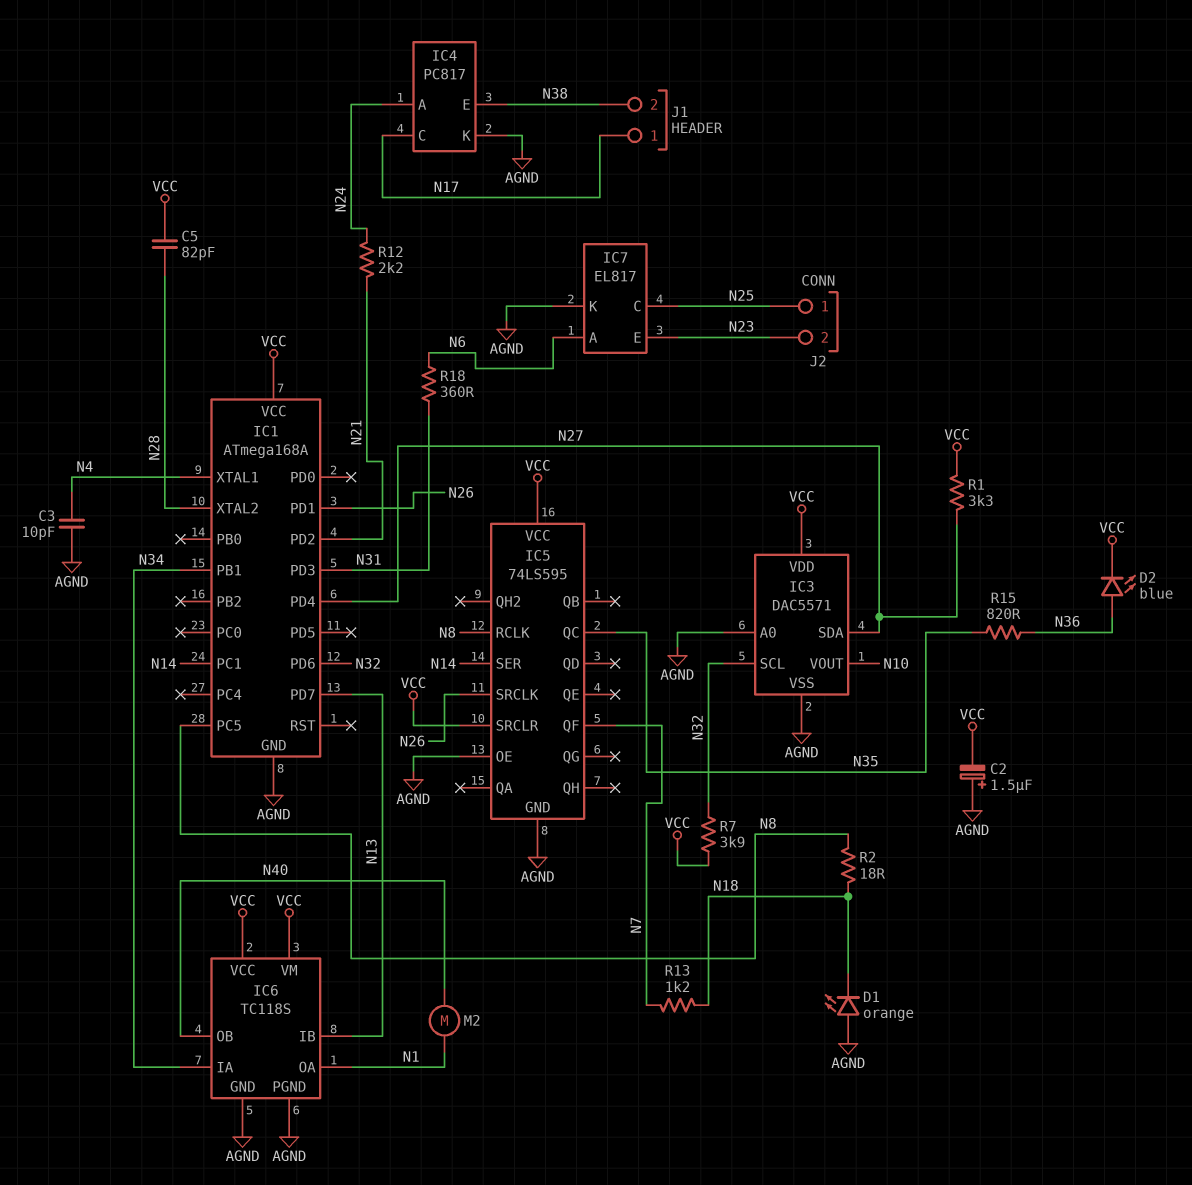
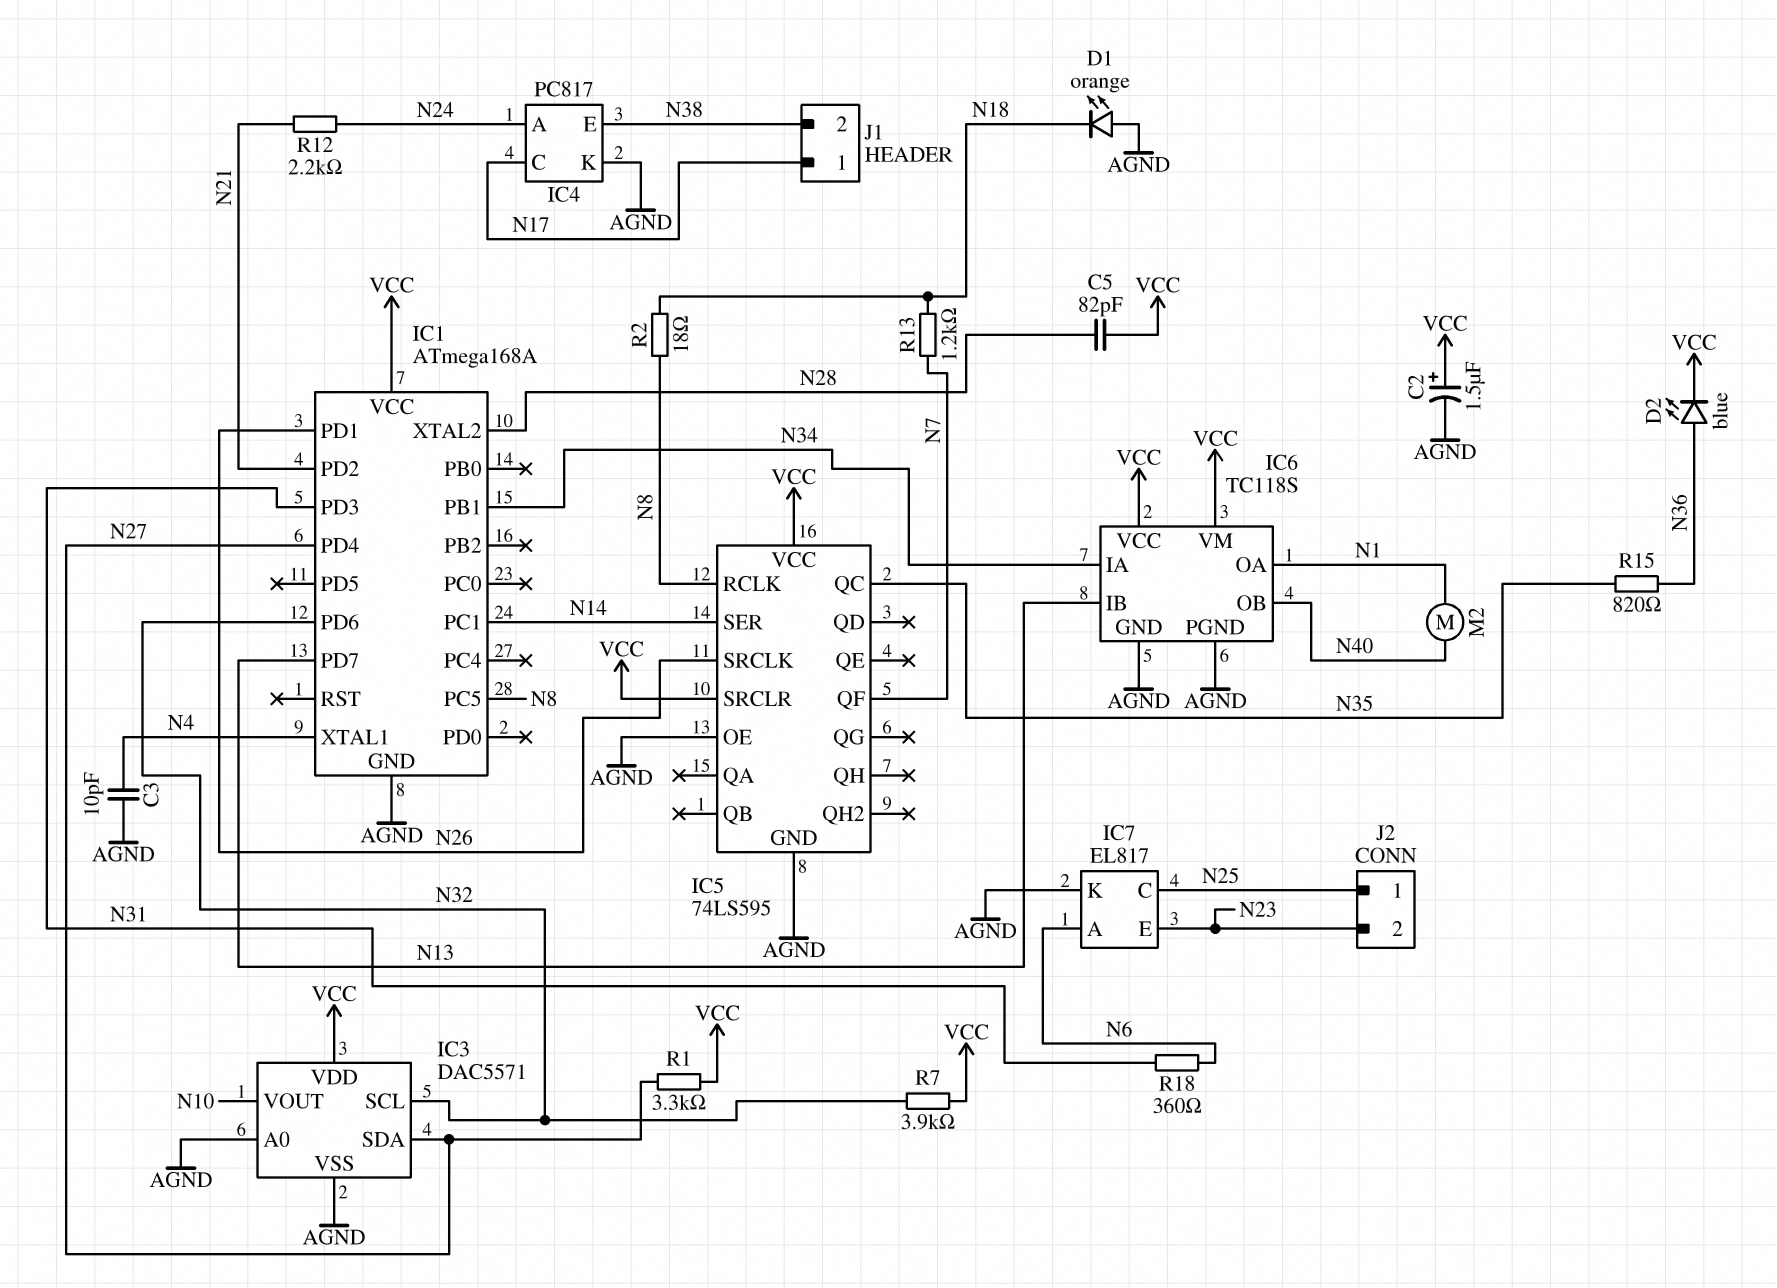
C2: 1.5uF (plus AGND, minus VCC) -> 1.5uF (plus VCC, minus AGND)

